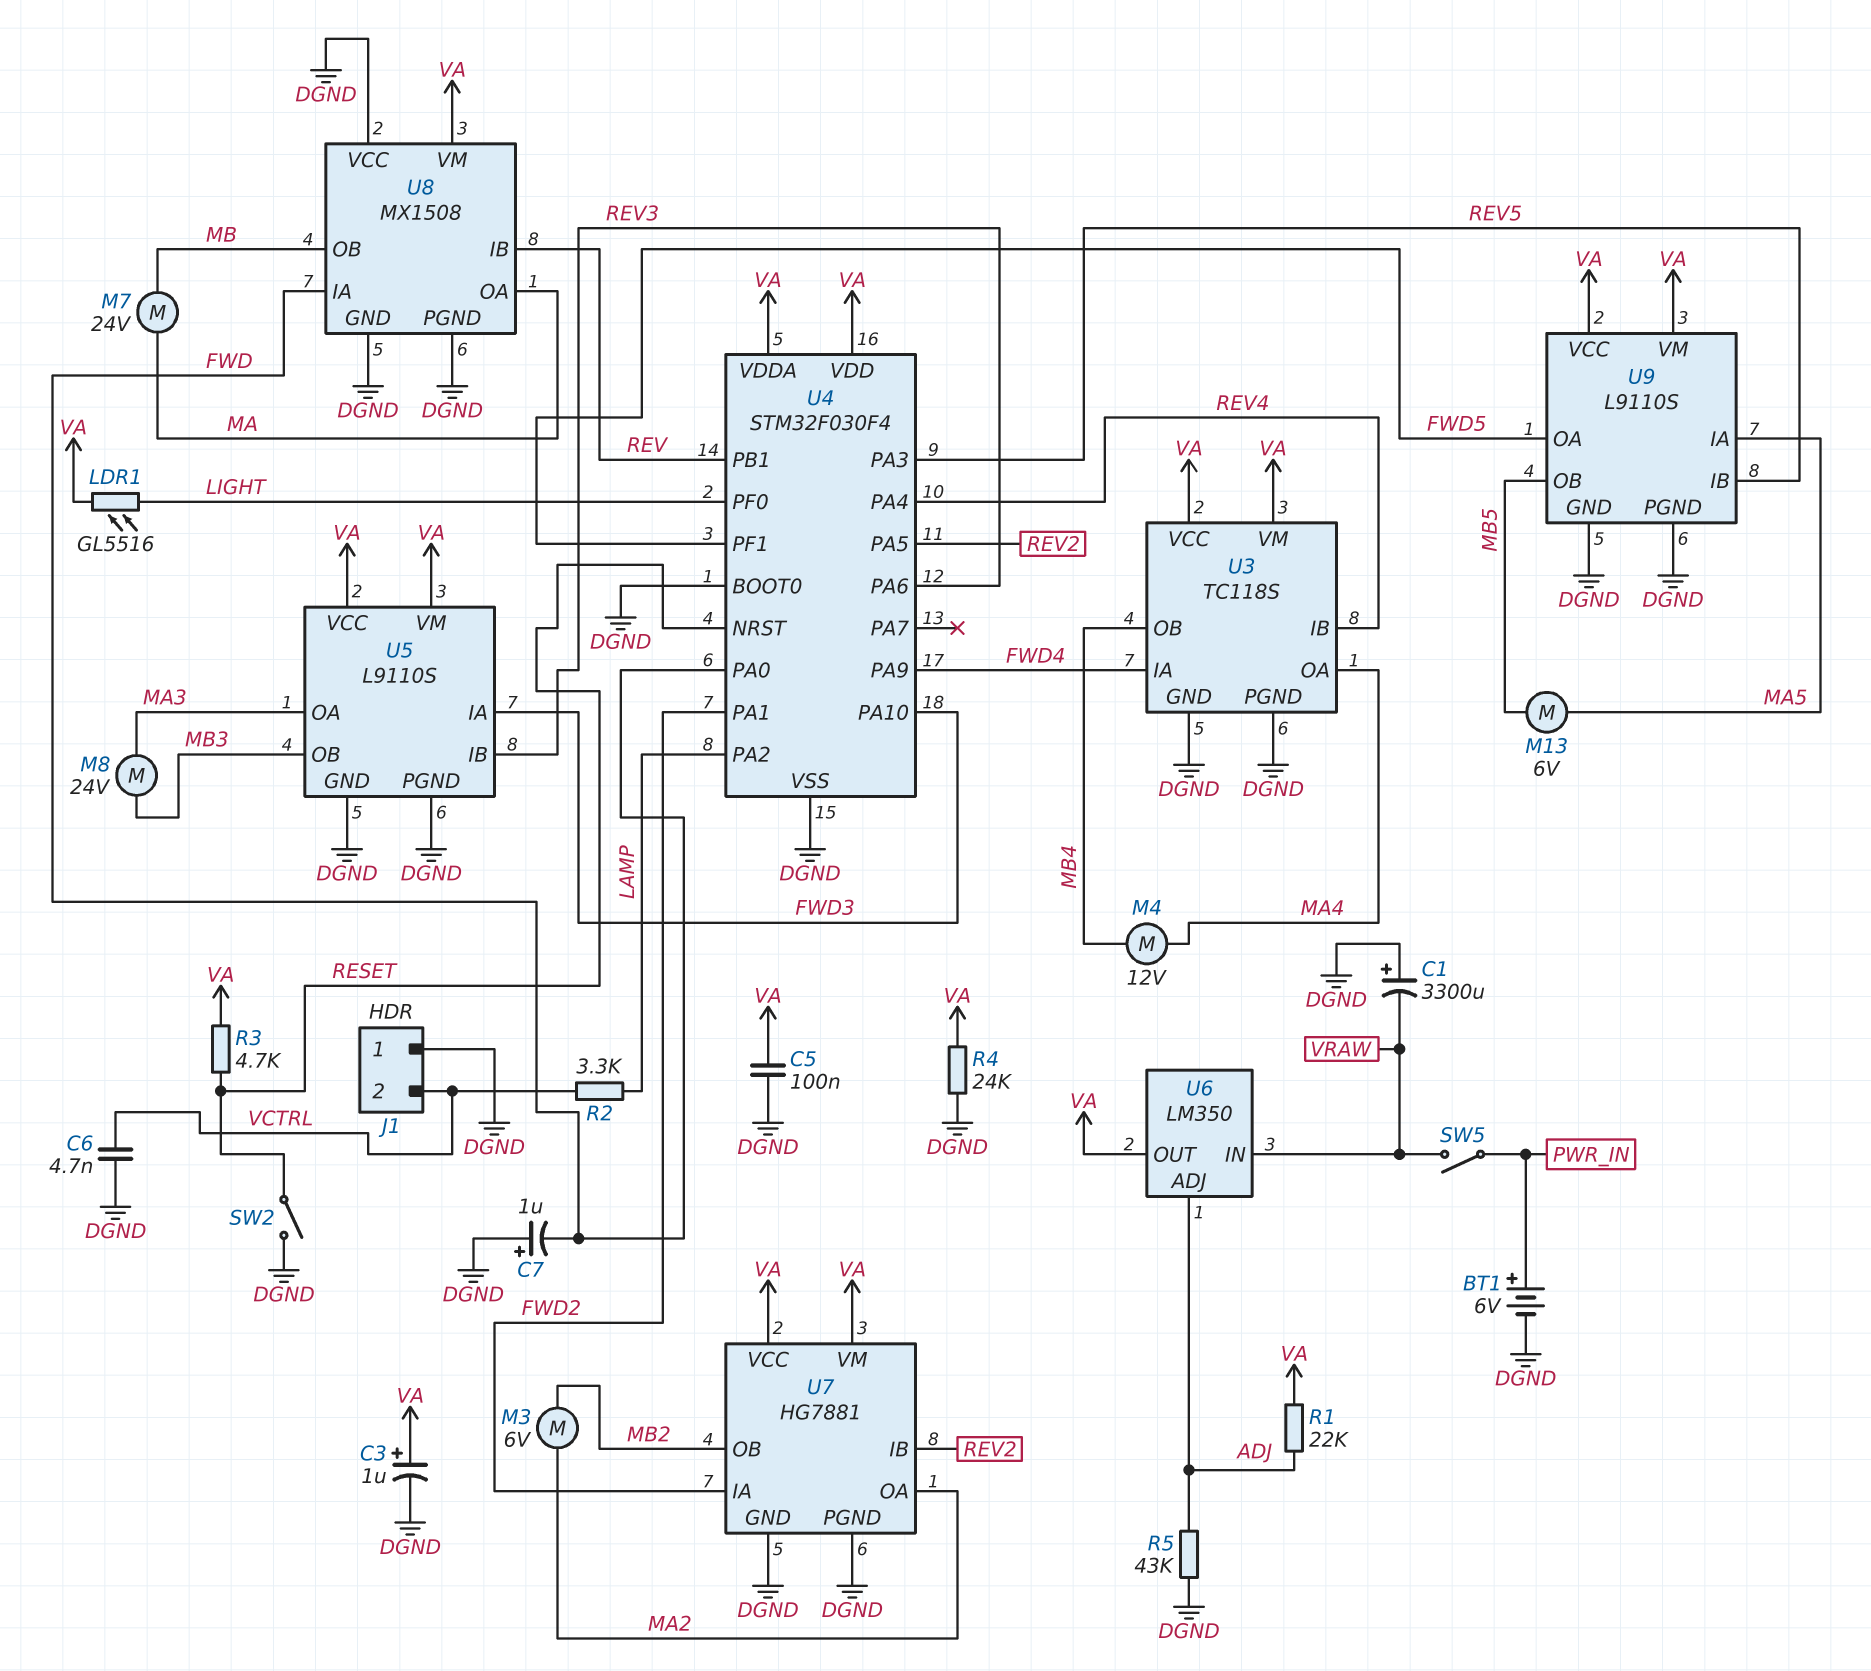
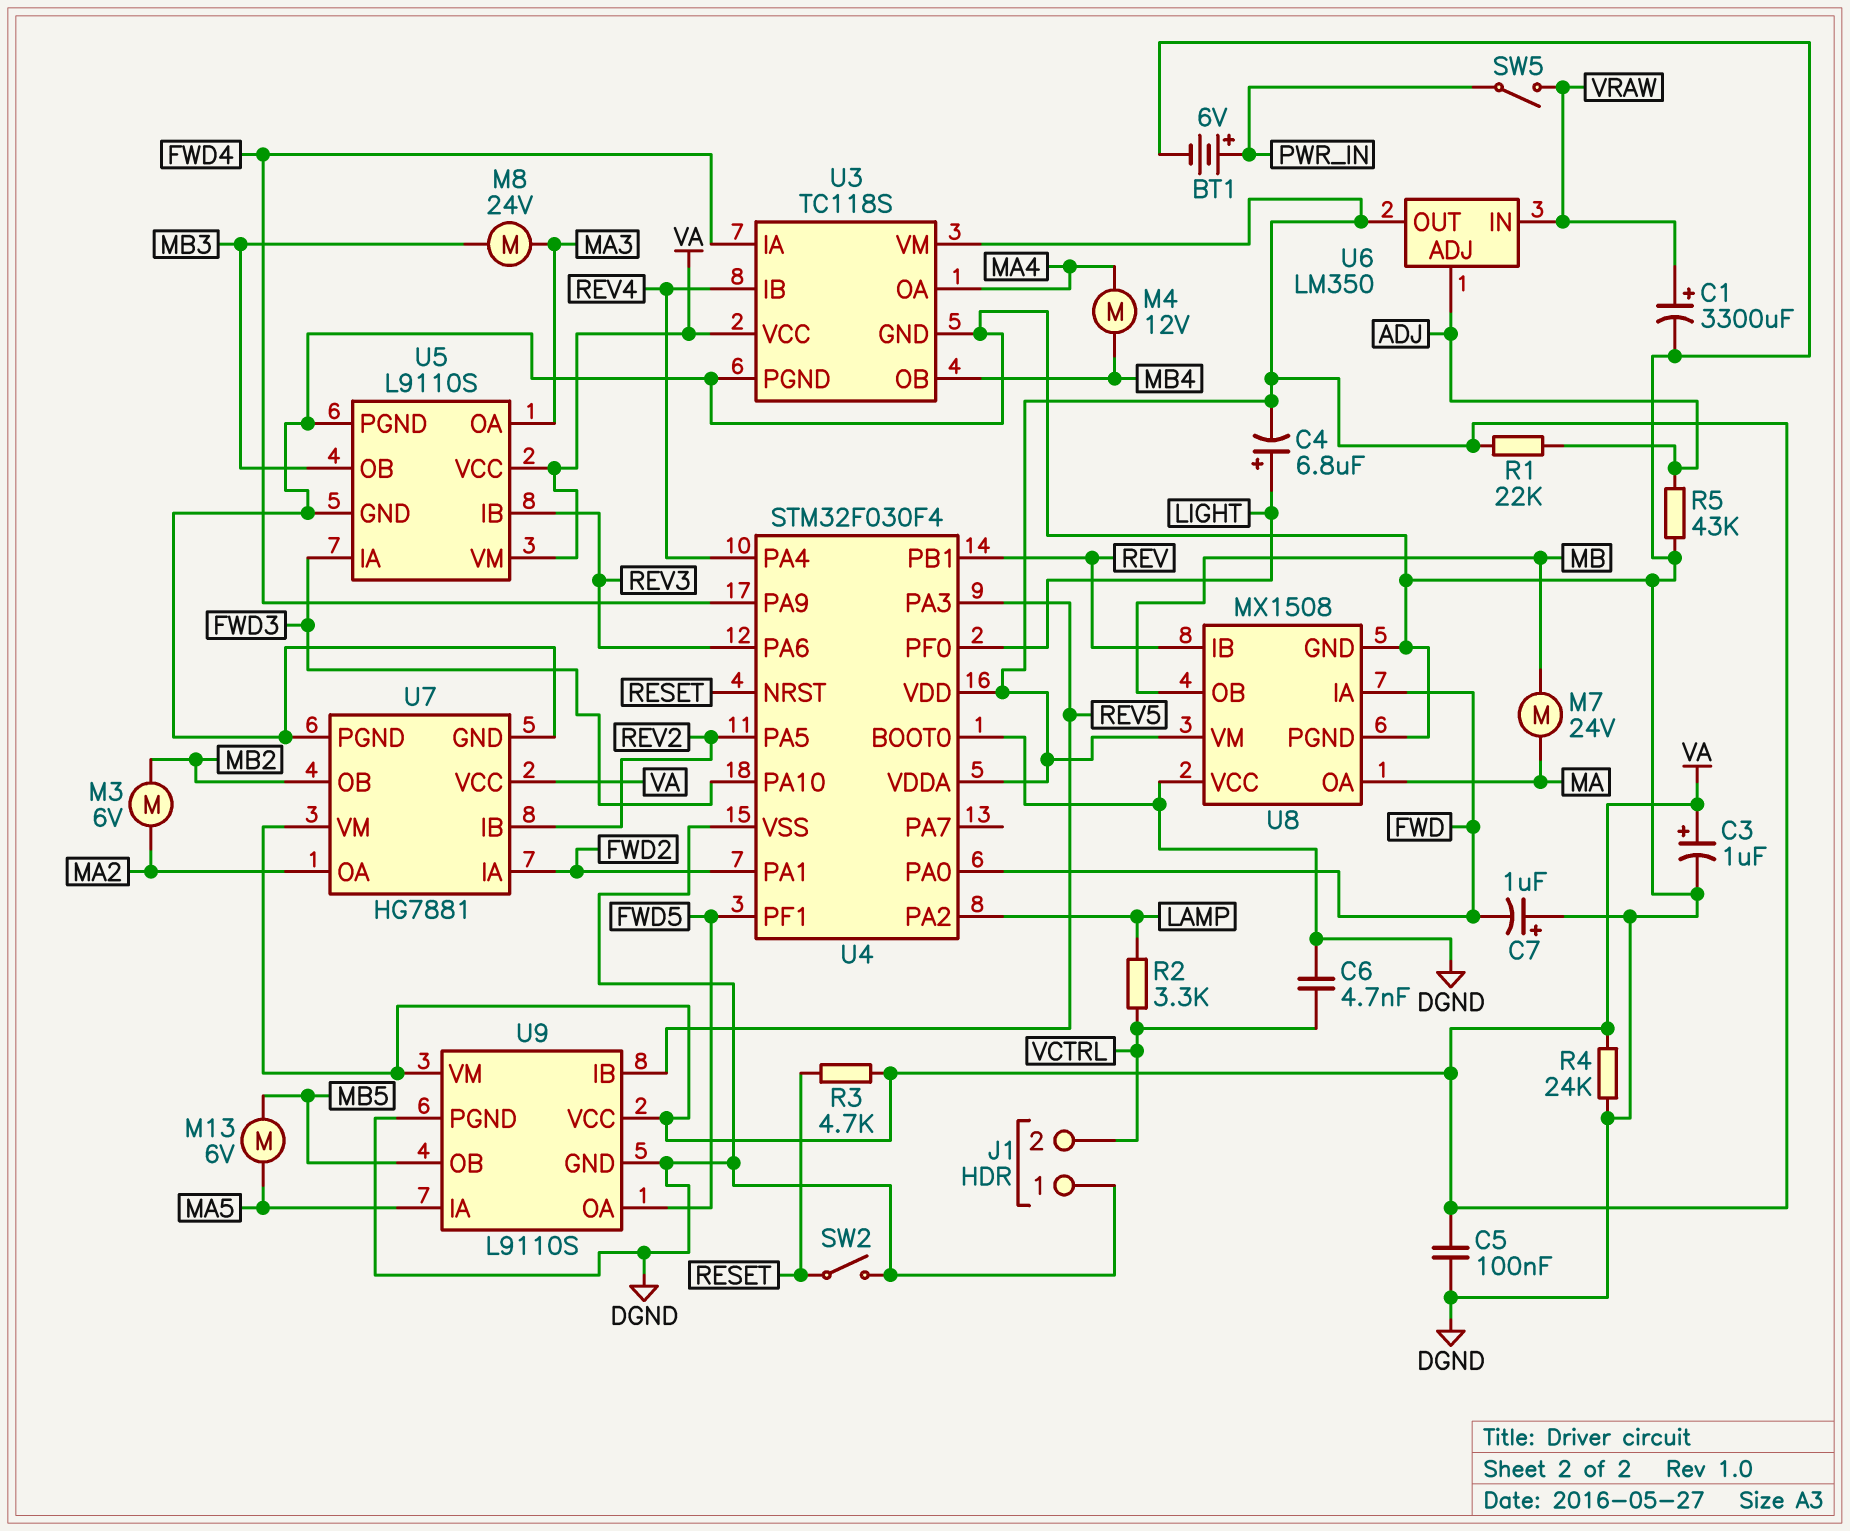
C1: 3300uF (plus DGND, minus VRAW) -> 3300uF (plus VRAW, minus DGND)
C4: none -> 6.8uF (plus LIGHT, minus VA)
LDR1: GL5516 (LIGHT, VA) -> none

